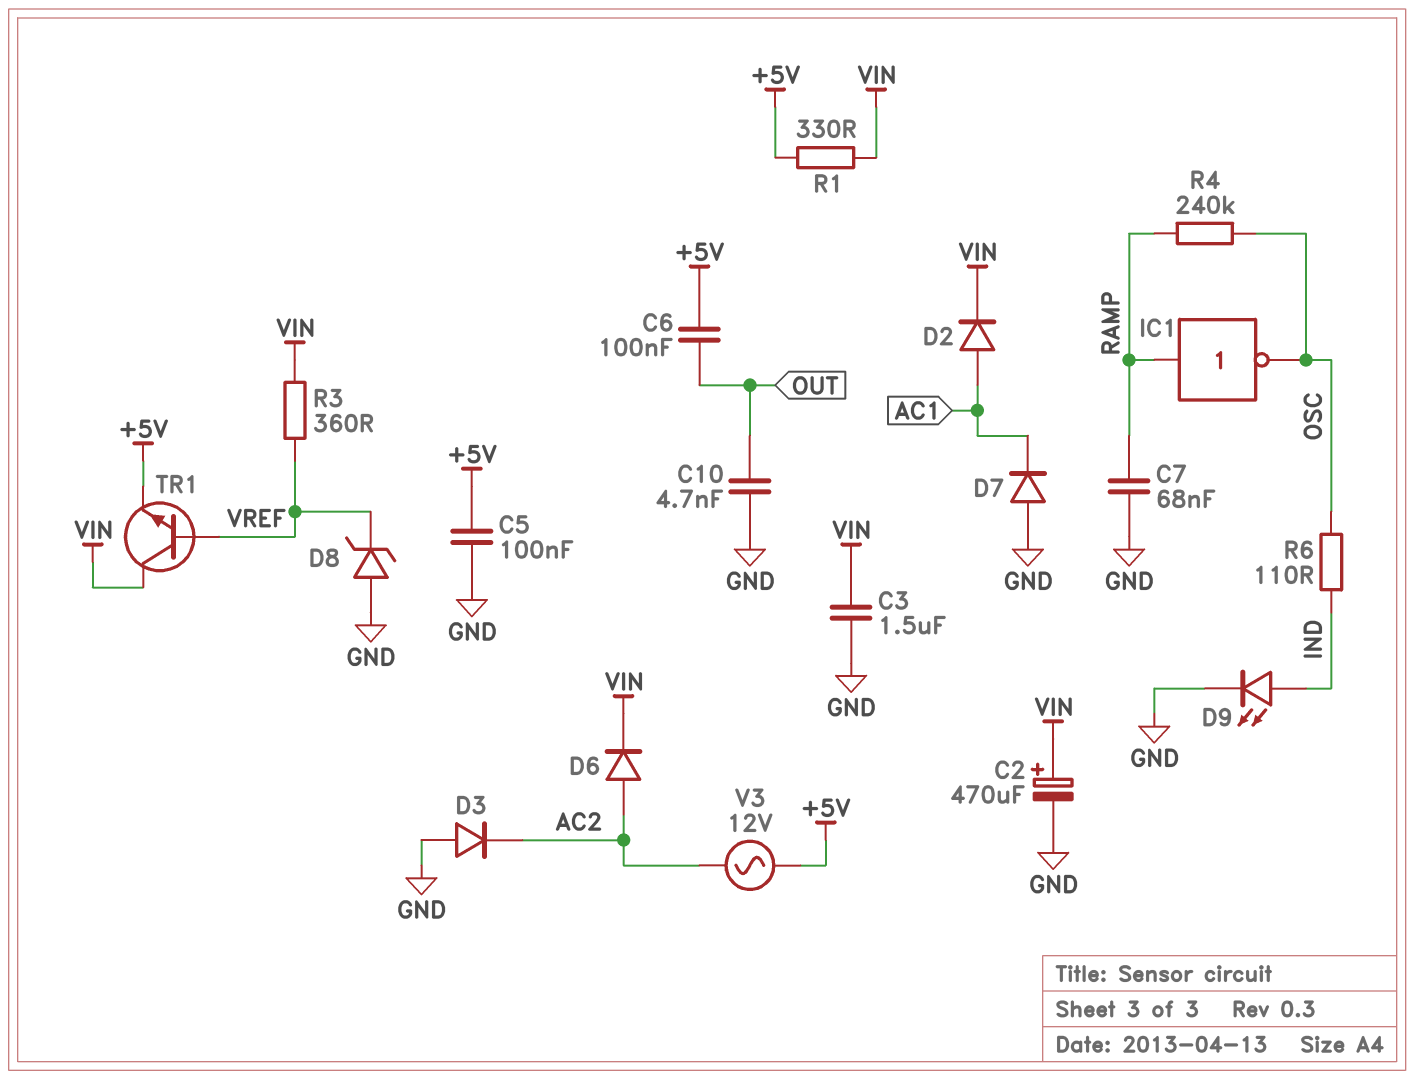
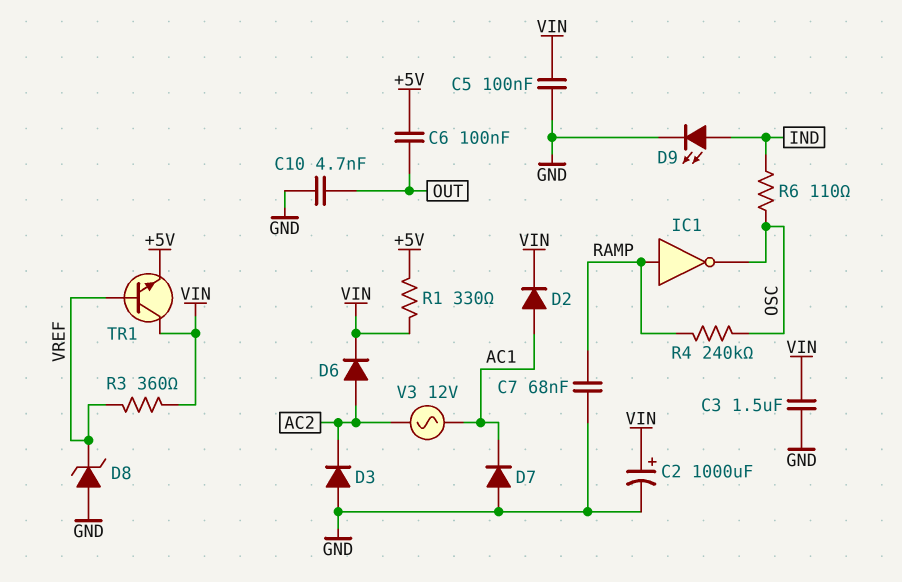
C2: 470uF (plus VIN, minus GND) -> 1000uF (plus VIN, minus GND)
C5: 100nF (+5V, GND) -> 100nF (GND, VIN)
V3: AC 12V (+5V, AC2) -> AC 12V (AC1, AC2)

